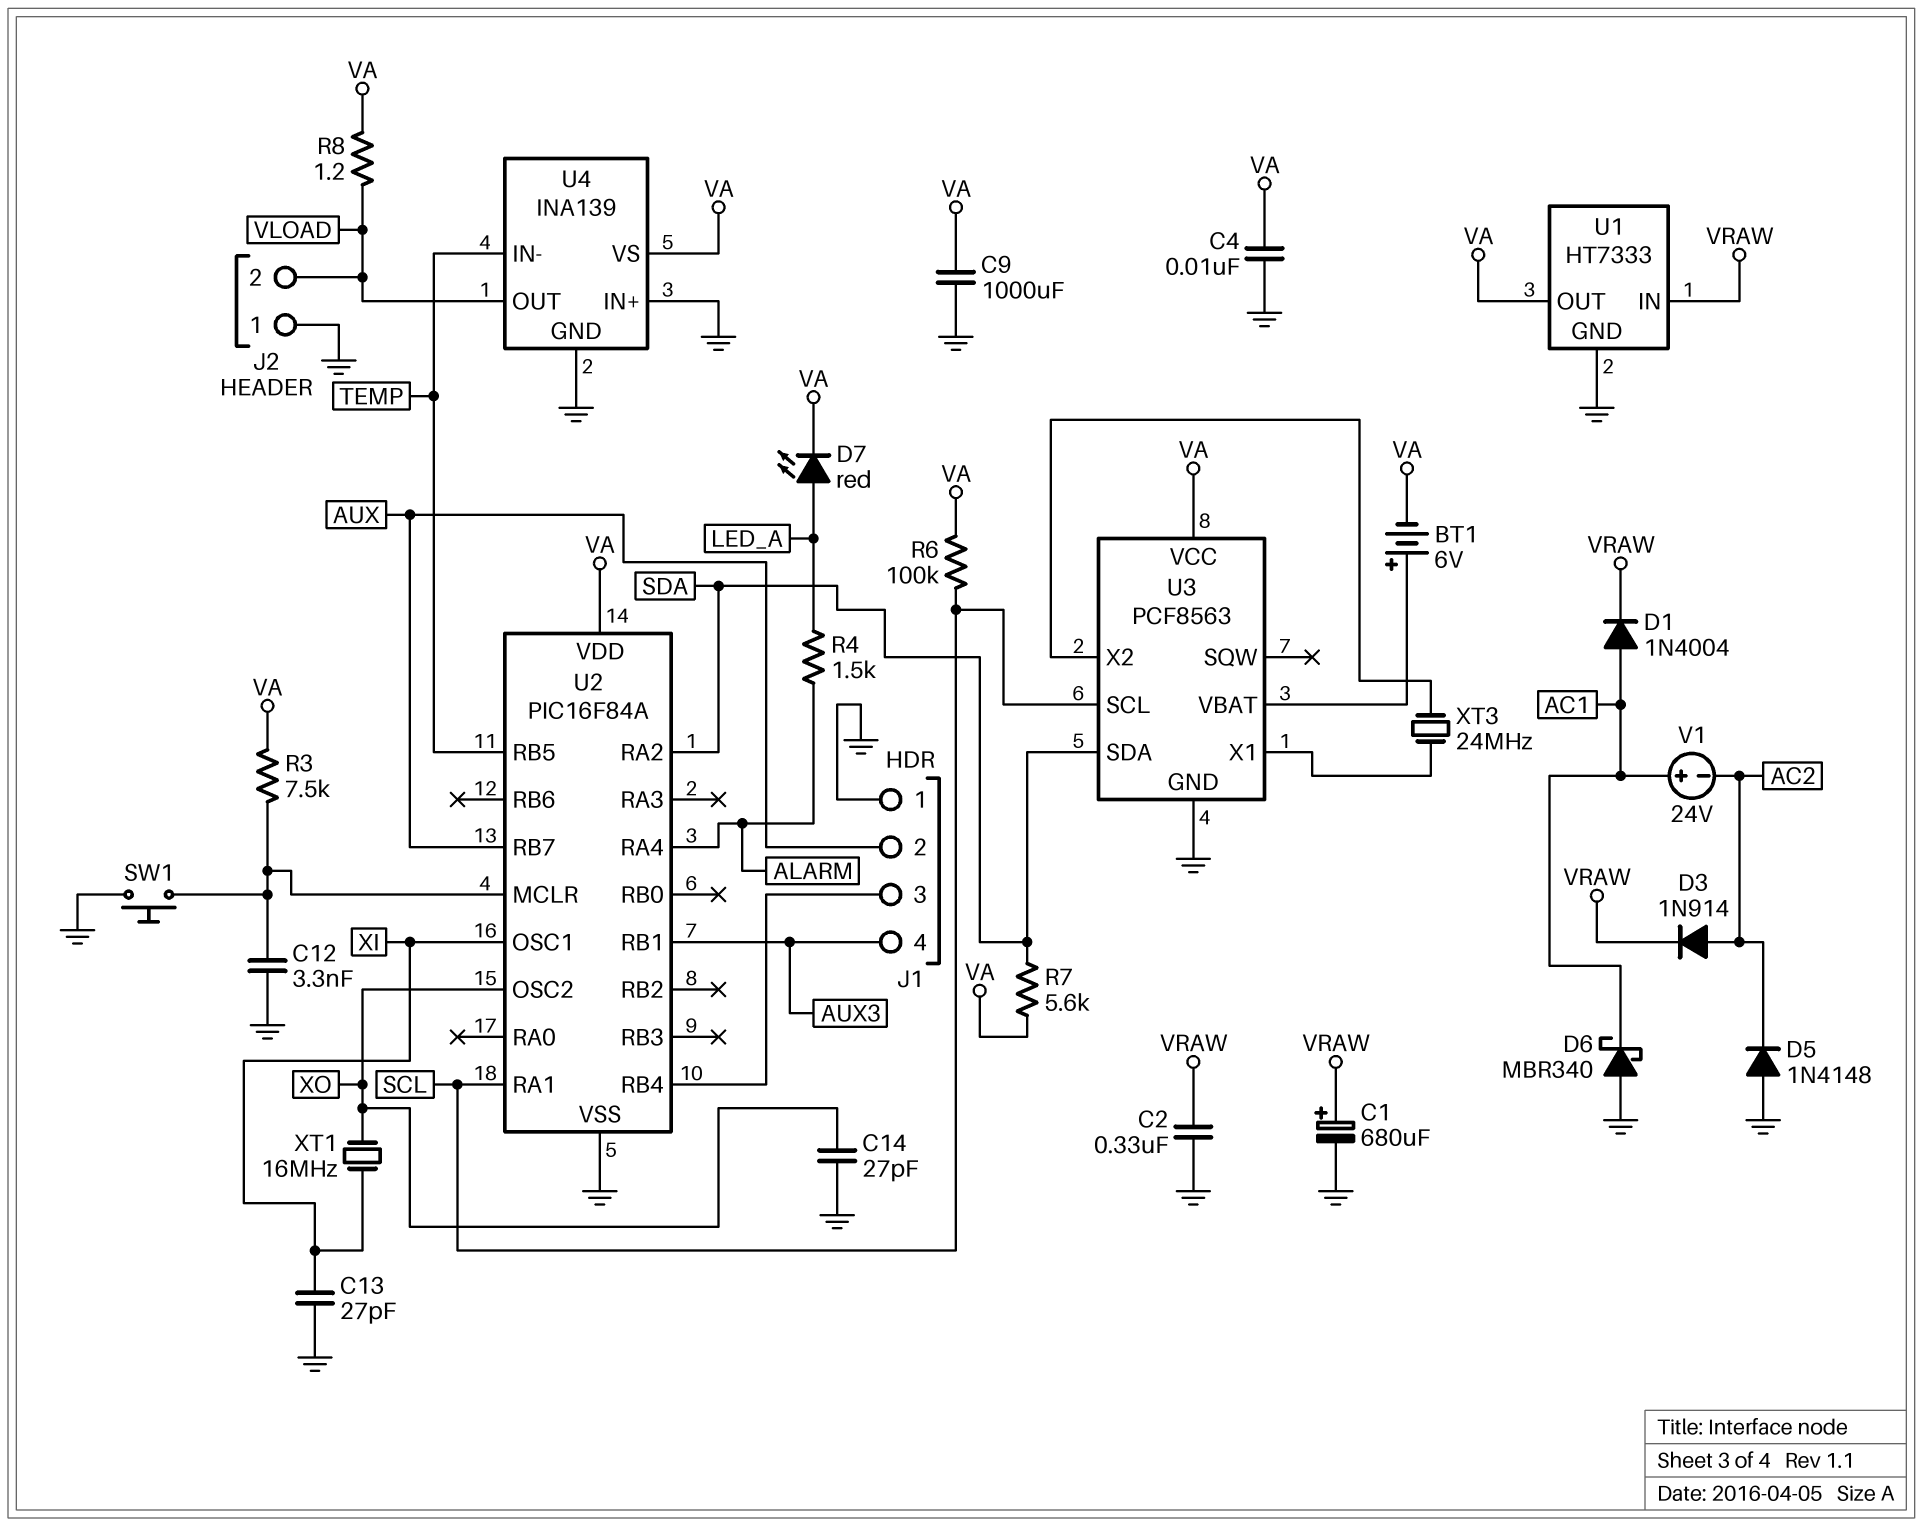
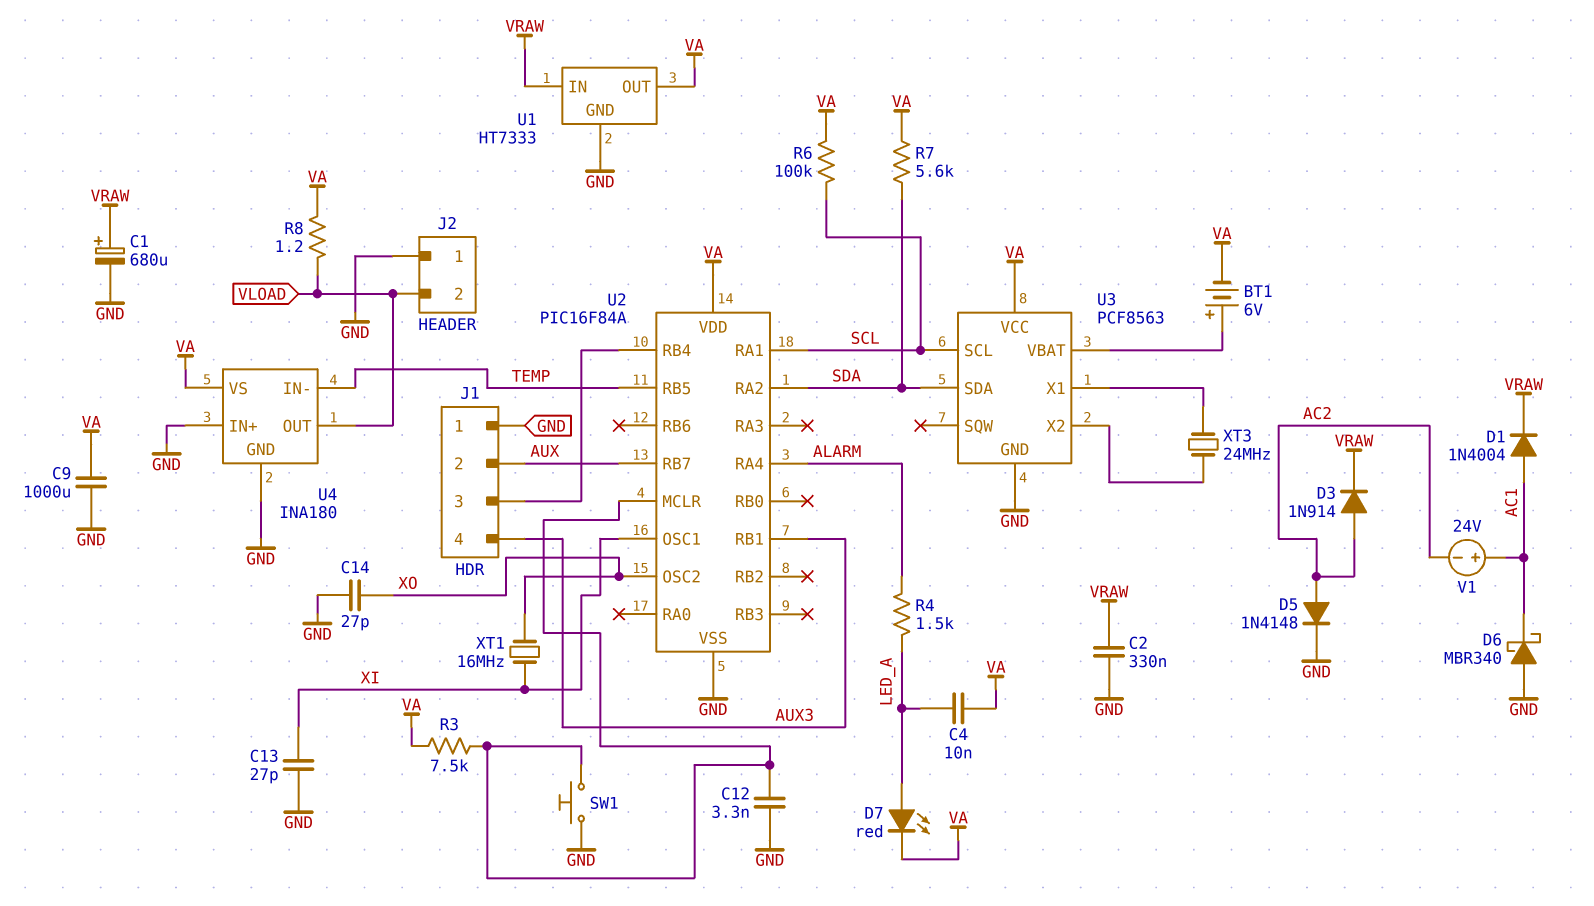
C4: 10nF (GND, VA) -> 10nF (LED_A, VA)
D5: diode 1N4148 (A GND, K AC2) -> diode 1N4148 (A AC2, K GND)
U4: INA139 -> INA180

